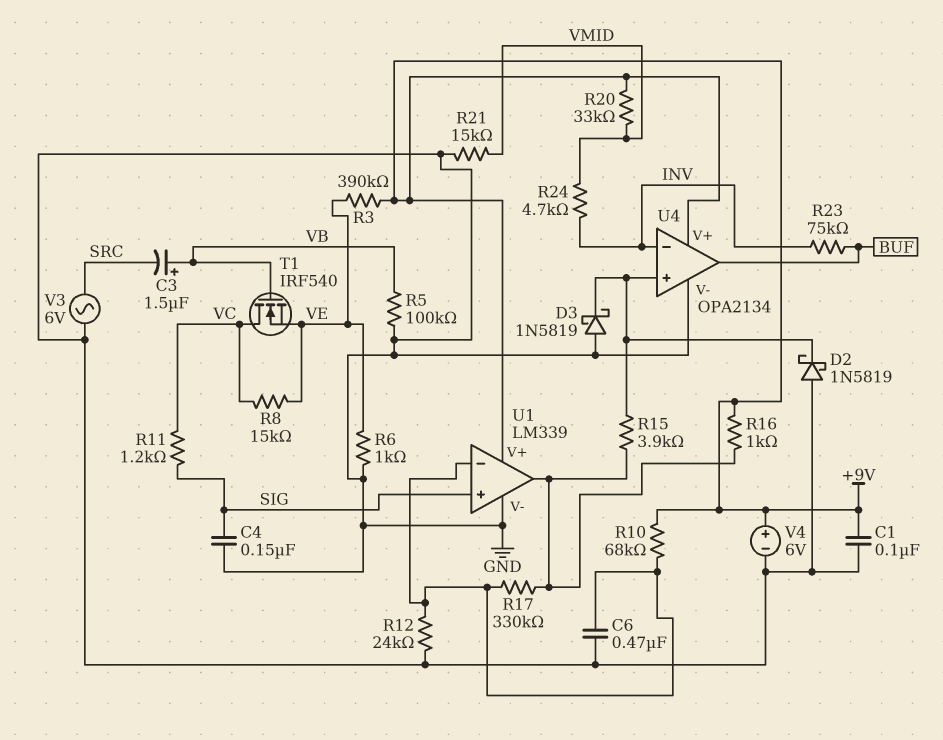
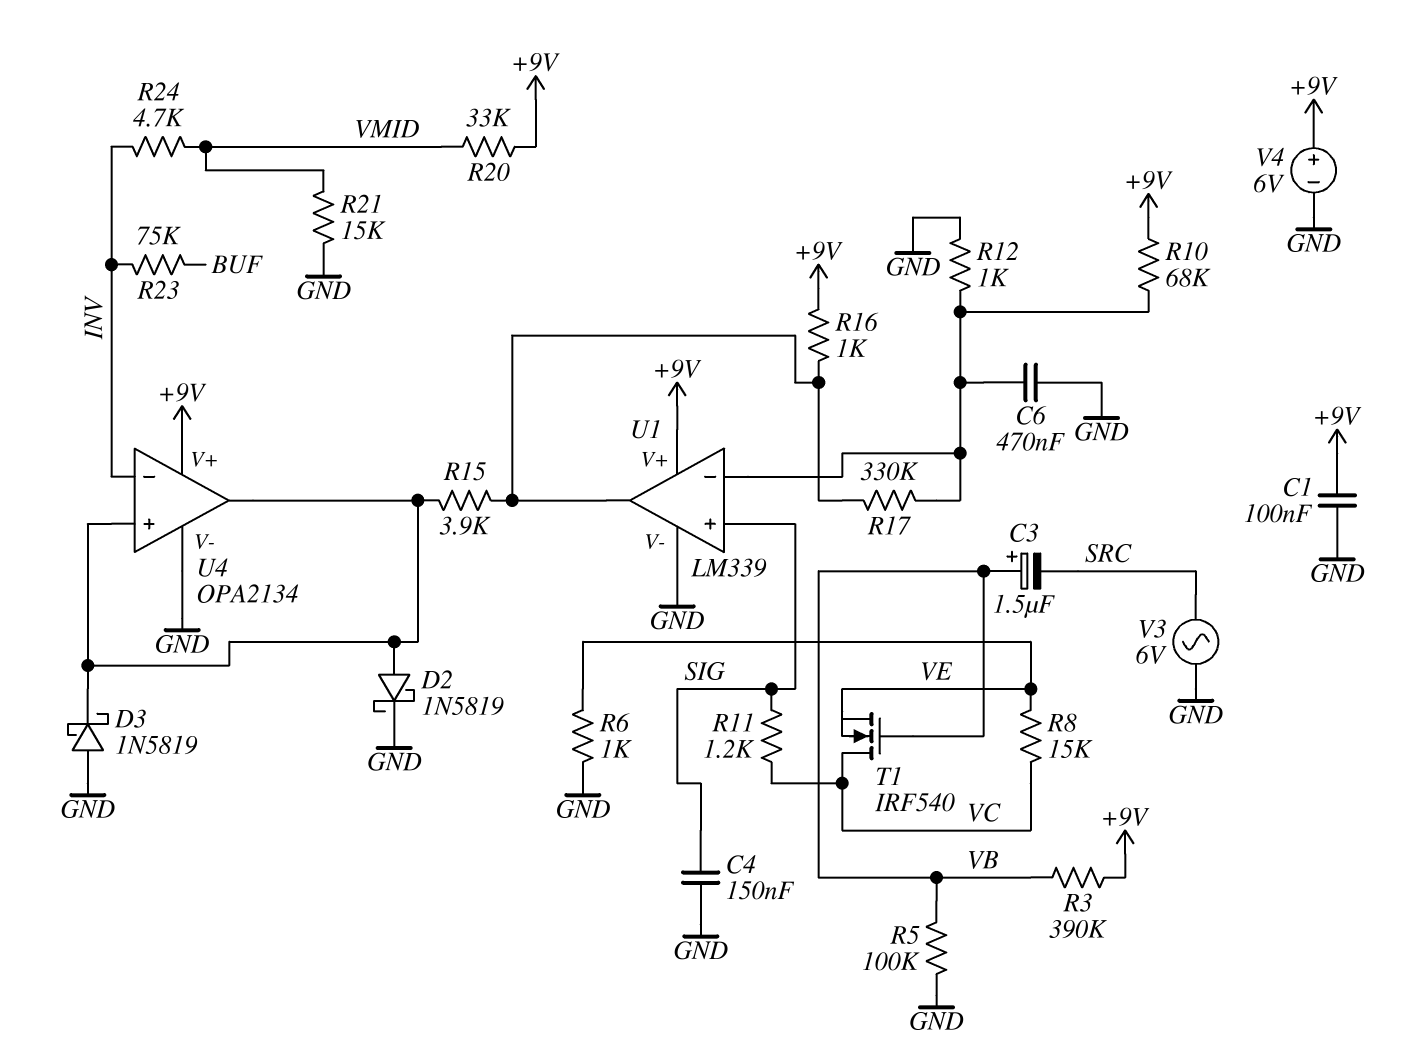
D2: schottky 1N5819 (A GND, K U4/in+) -> schottky 1N5819 (A U4/in+, K GND)
R3: 390k (+9V, VE) -> 390k (+9V, VB)
R12: 24k (GND, U1/in-) -> 1k (GND, U1/in-)
U4 pin out: BUF -> U4/in+

